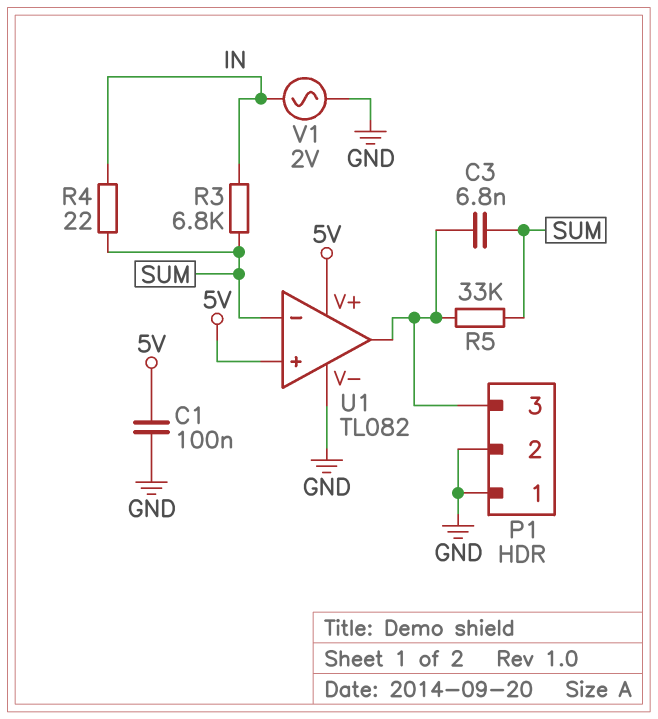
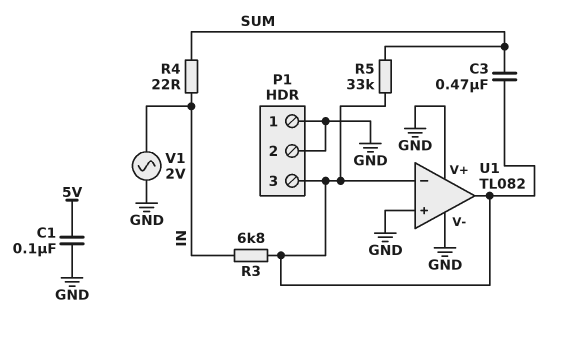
C3: 6.8nF (P1/3, SUM) -> 470nF (P1/3, SUM)
R3: 6.8k (IN, SUM) -> 6.8k (IN, P1/3)
U1 pin V+: 5V -> GND
U1 pin in+: 5V -> GND
U1 pin in-: SUM -> P1/3

